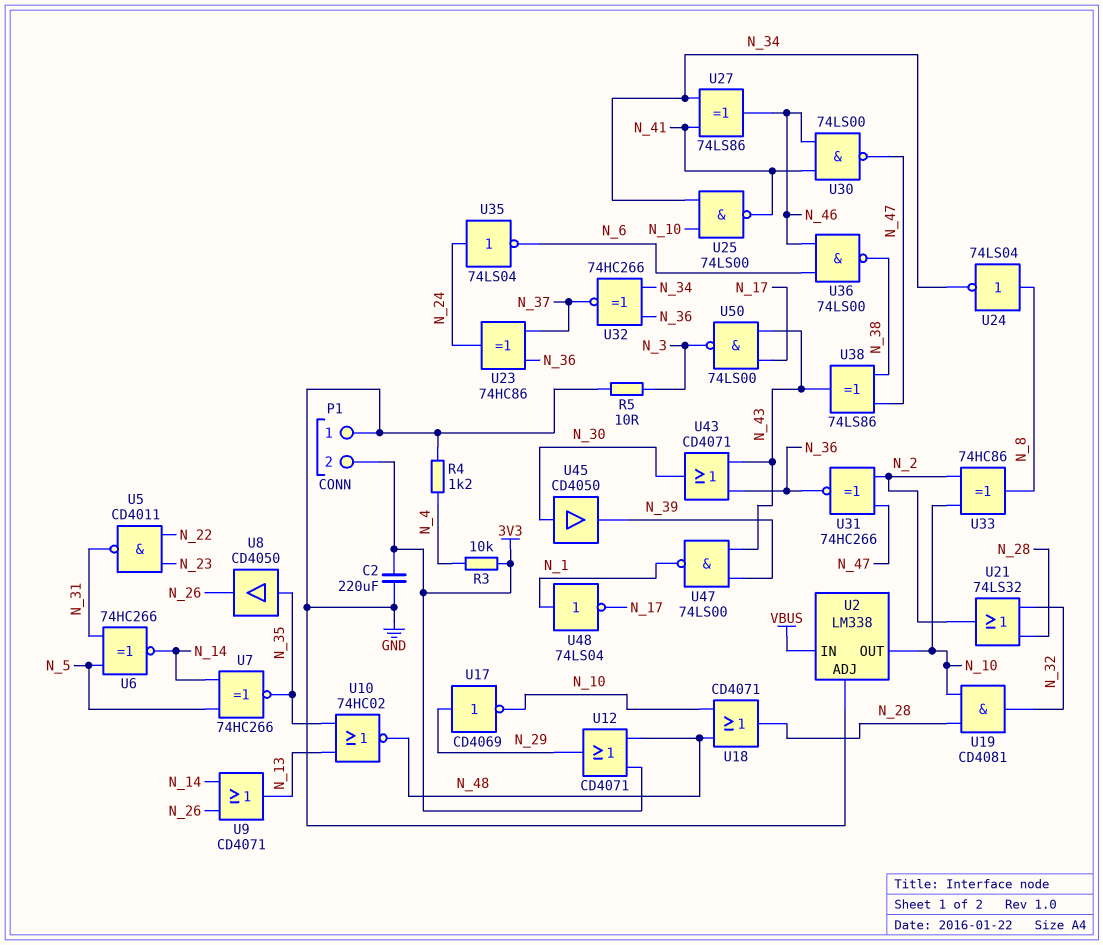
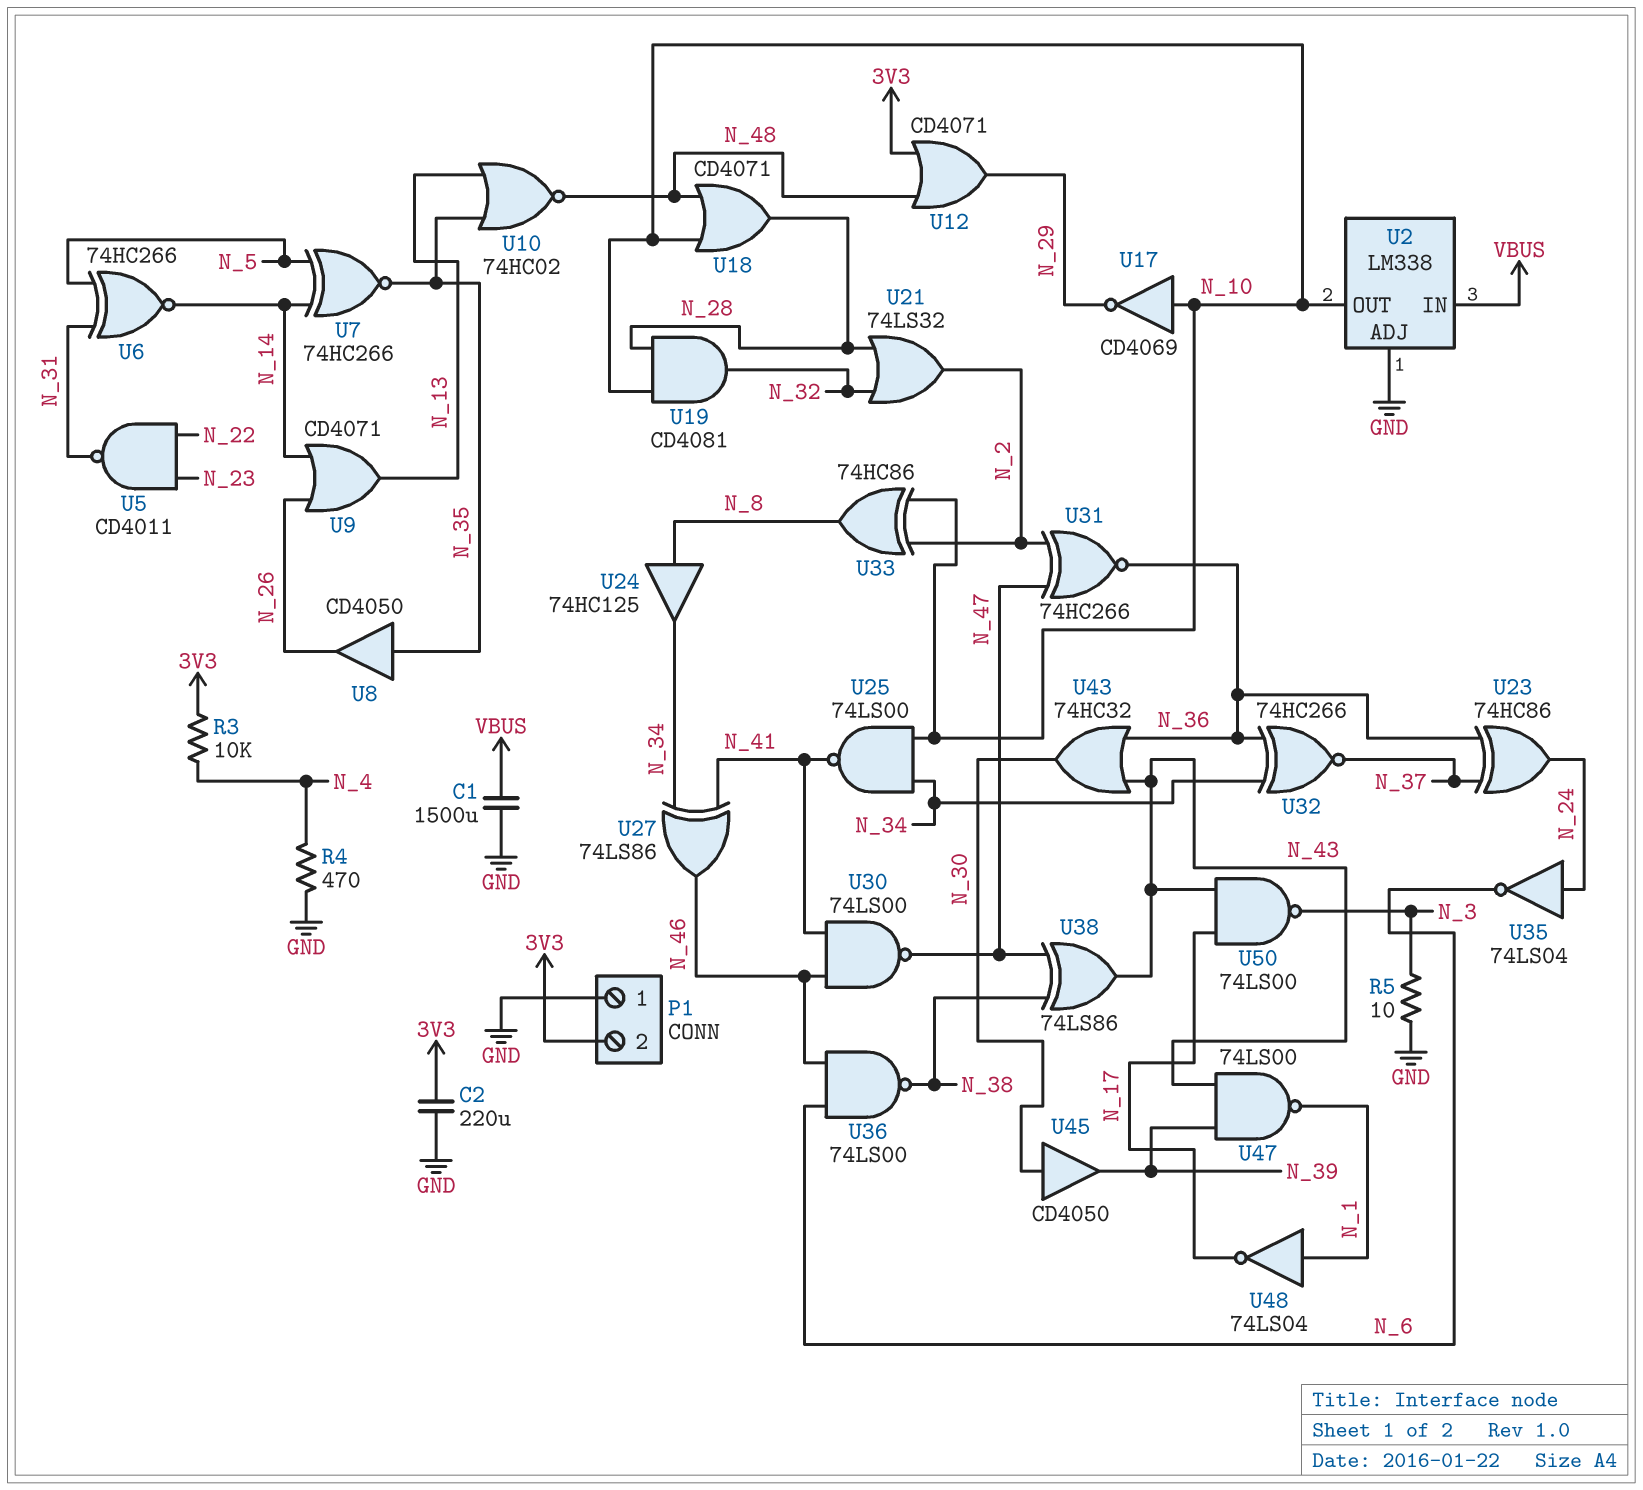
C1: none -> 1500uF (GND, VBUS)
R4: 1.2k (GND, N_4) -> 470 (GND, N_4)
U17: NOT CD4069 (in N_29, out N_10) -> NOT CD4069 (in N_10, out N_29)
U24: NOT 74LS04 (in N_8, out N_34) -> buffer 74HC125 (in N_8, out N_34)
U43: OR CD4071 (in N_36, in N_43, out N_30) -> OR 74HC32 (in N_36, in N_43, out N_30)

